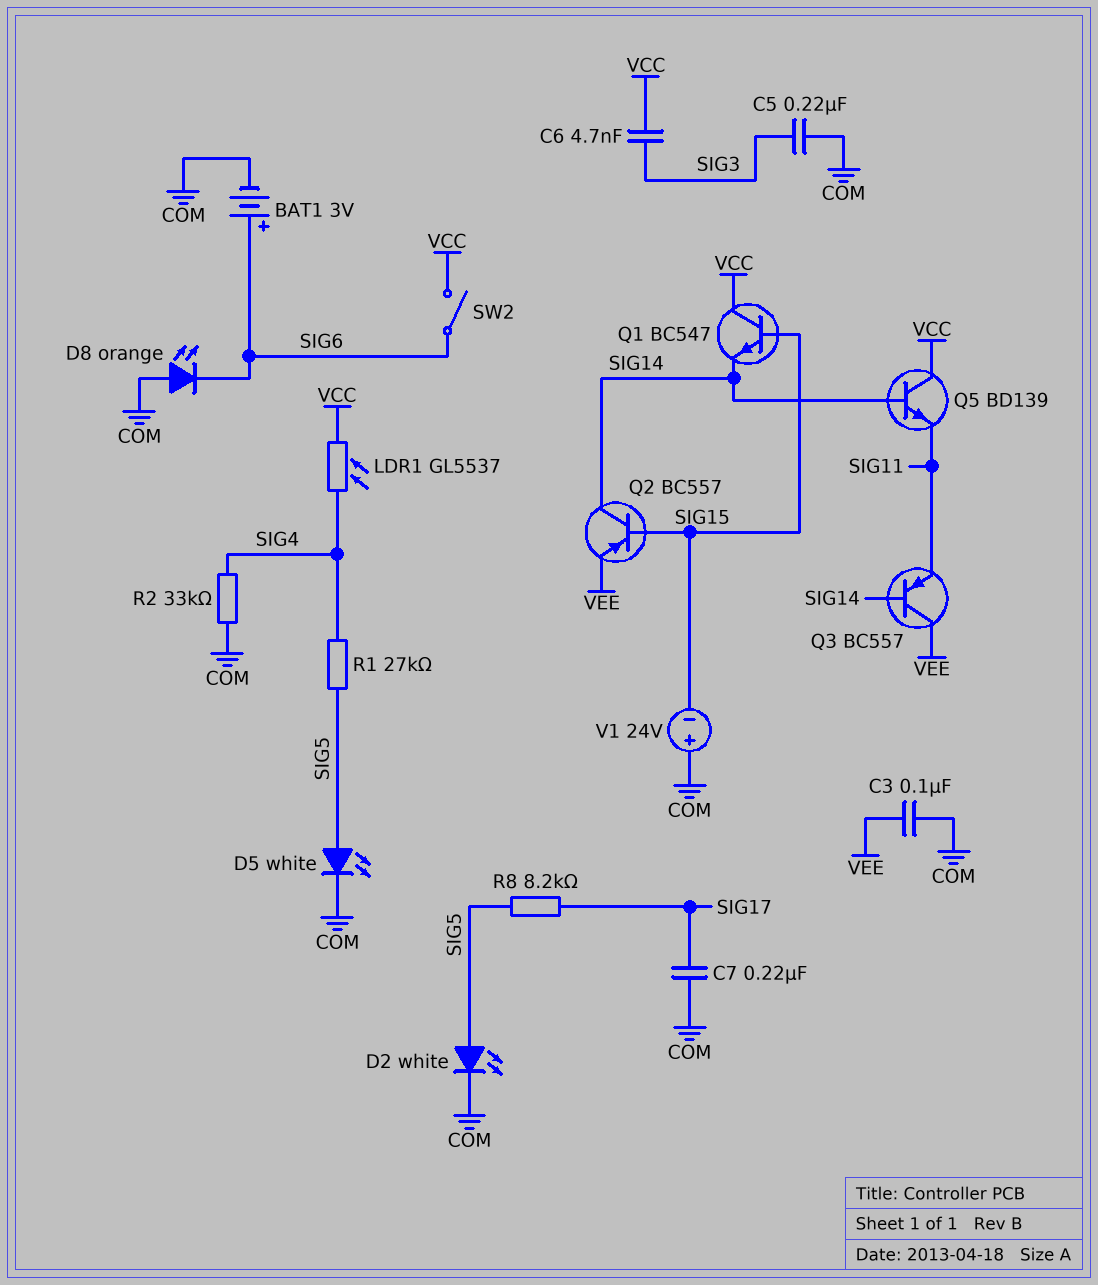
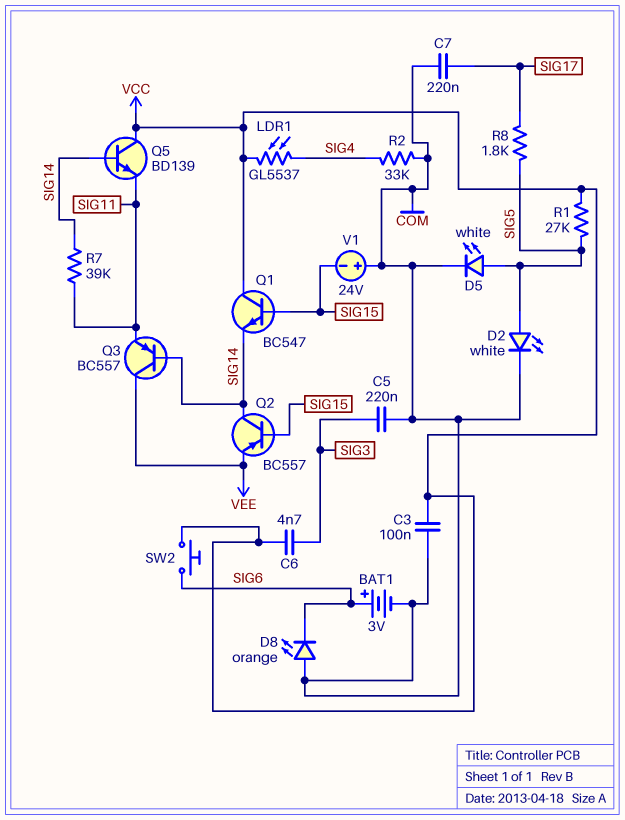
C3: 100nF (COM, VEE) -> 100nF (COM, VCC)
R1: 27k (SIG4, SIG5) -> 27k (SIG5, VCC)
R7: none -> 39k (SIG11, SIG14)
R8: 8.2k (SIG5, SIG17) -> 1.8k (SIG5, SIG17)
SW2: switch (SIG6, VCC) -> button (SIG6, VCC)

